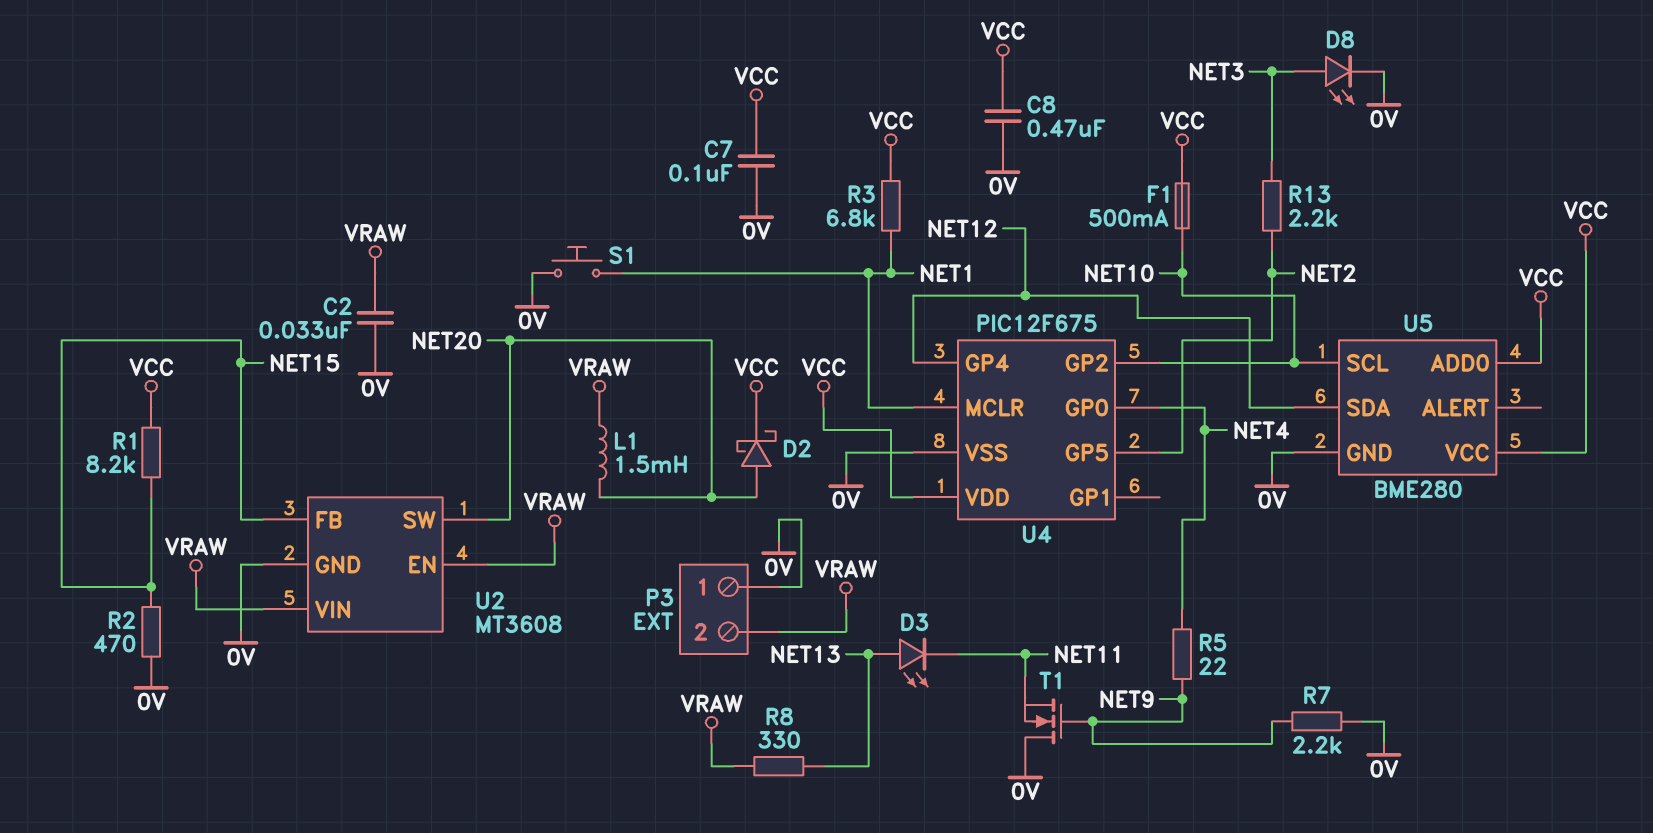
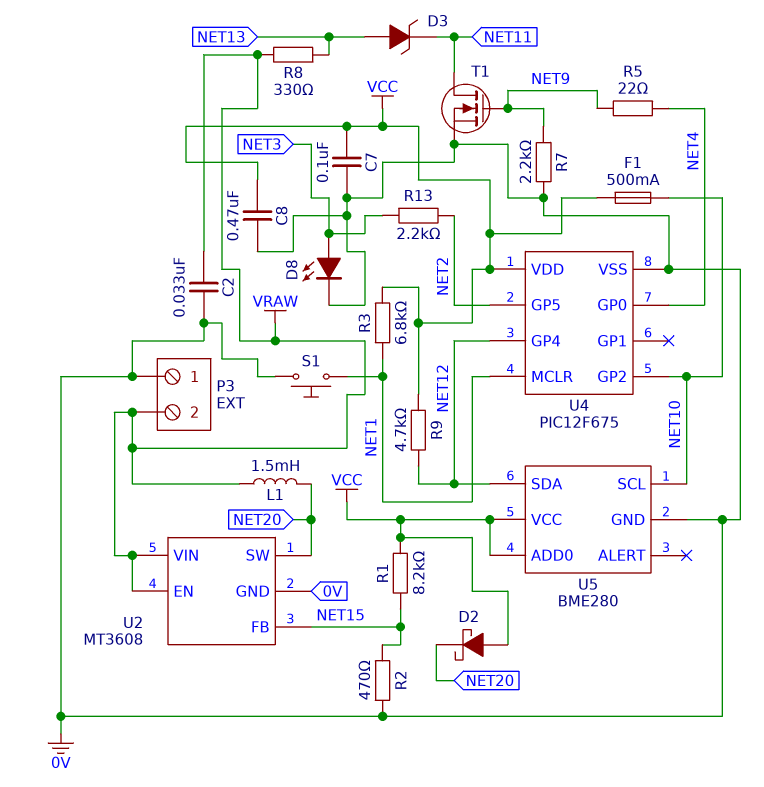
D2: schottky (A NET20, K VCC) -> schottky (A VCC, K NET20)
D3: LED (A NET13, K NET11) -> zener (A NET13, K NET11)
R9: none -> 4.7k (NET12, VCC)
T1: NMOS (G NET9, D 0V, S NET11) -> NMOS (G NET9, D NET11, S 0V)

